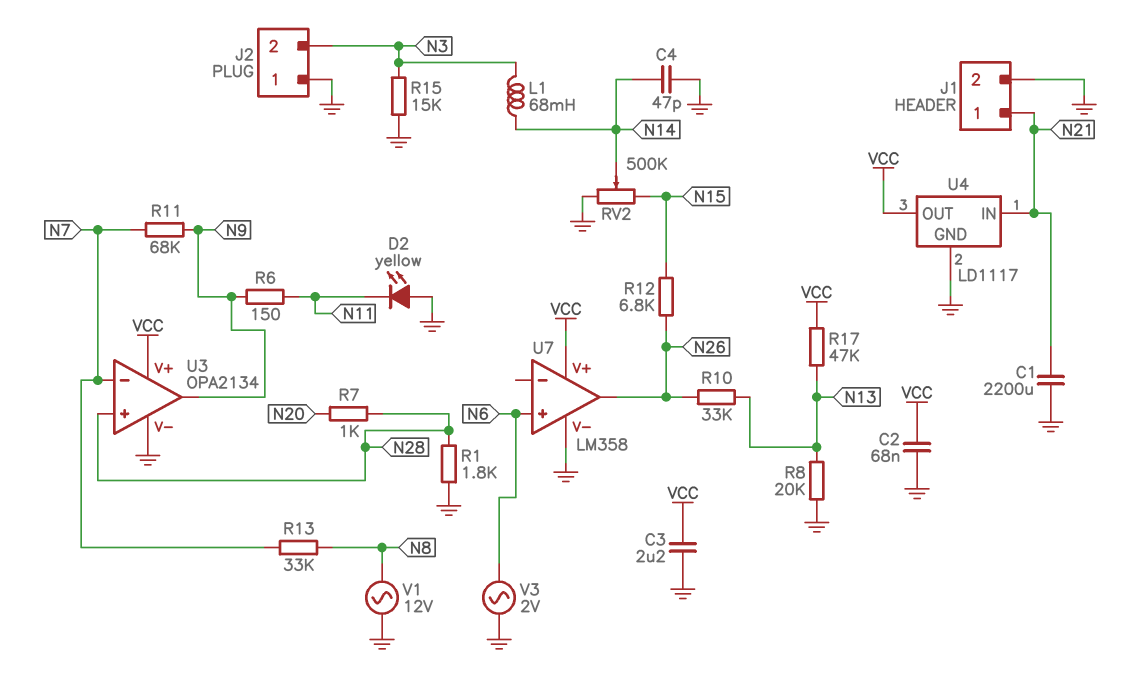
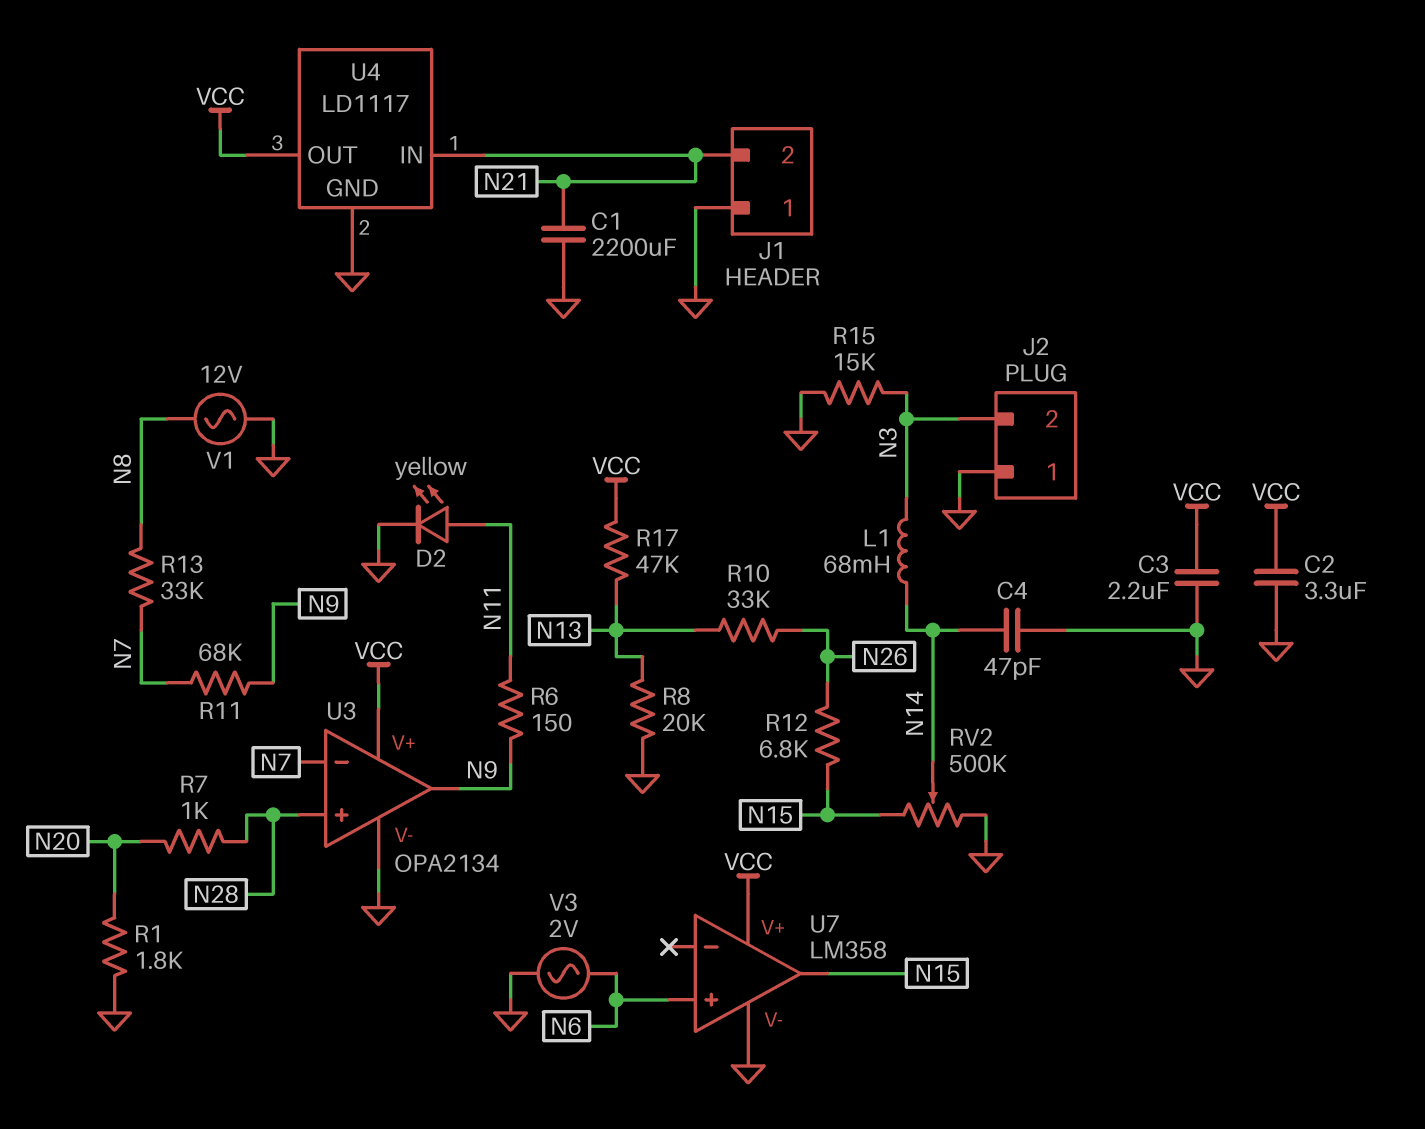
C2: 68nF (GND, VCC) -> 3.3uF (GND, VCC)
D2: LED yellow (A GND, K N11) -> LED yellow (A N11, K GND)
J1 pin 1: N21 -> GND
J1 pin 2: GND -> N21
R1: 1.8k (GND, N28) -> 1.8k (GND, N20)
U7 pin out: N26 -> N15

